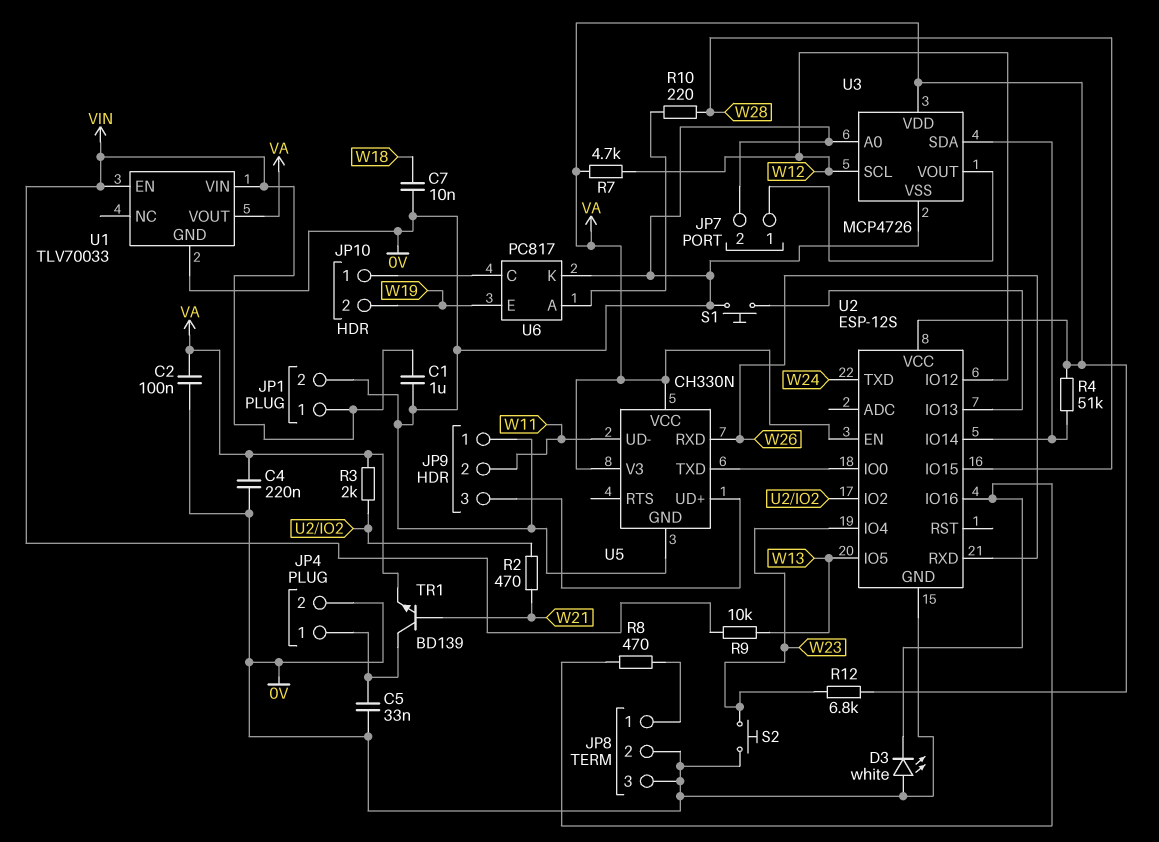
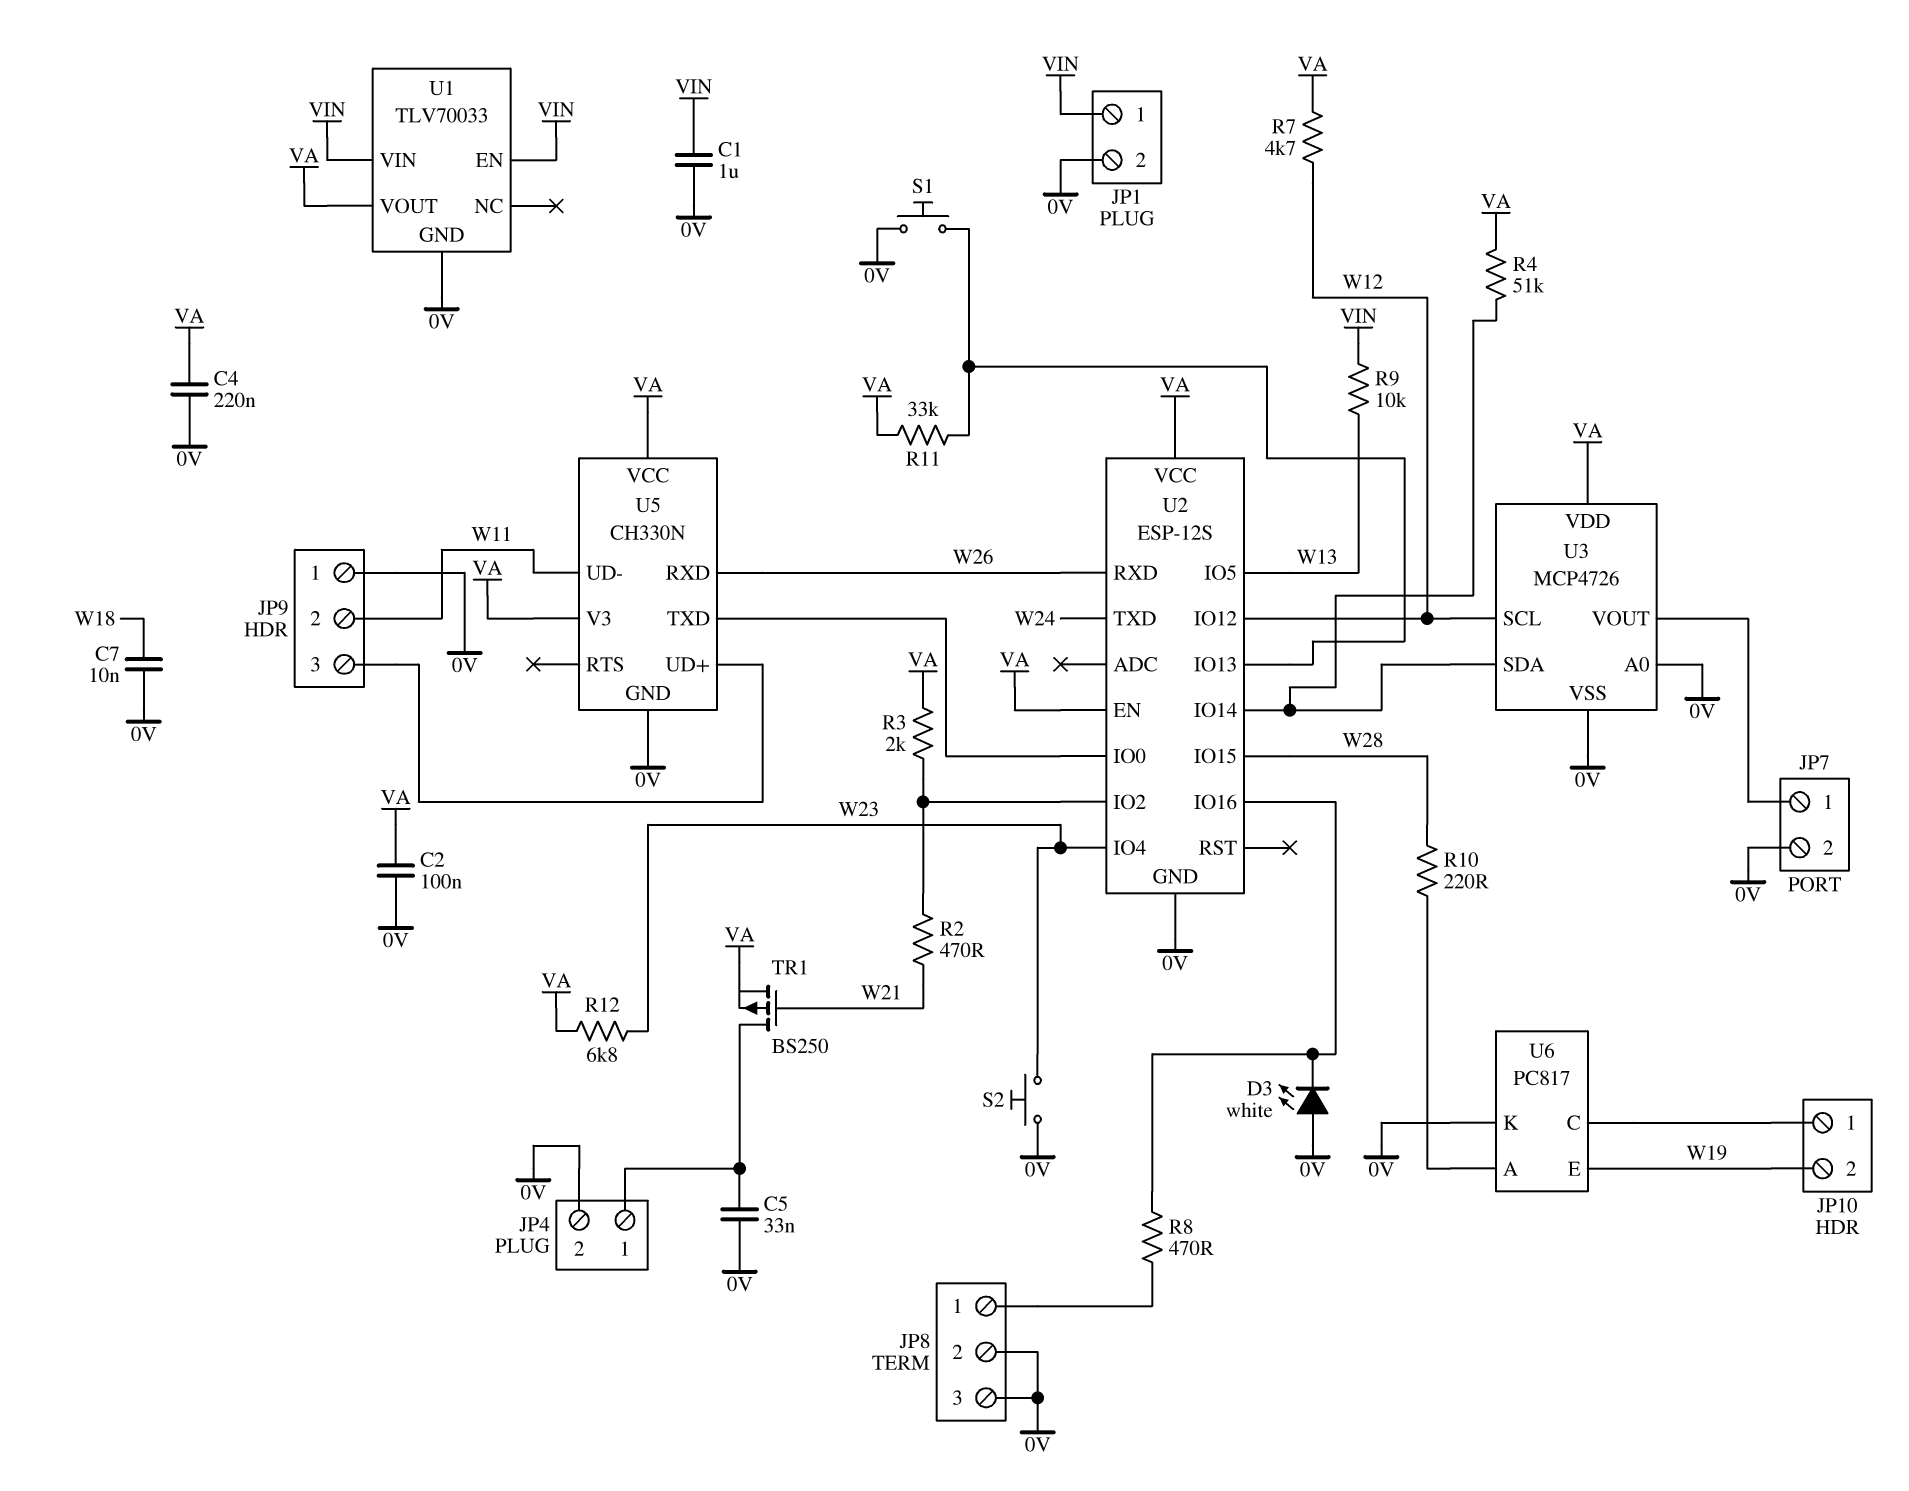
R11: none -> 33k (U2/IO13, VA)
TR1: NPN BD139 (B W21, C JP4/1, E VA) -> PMOS BS250 (G W21, D JP4/1, S VA)

